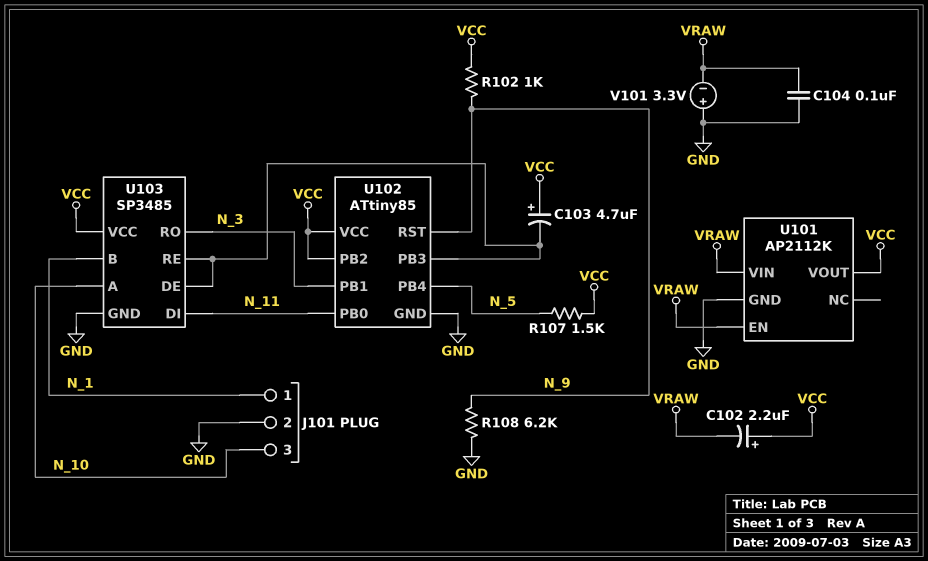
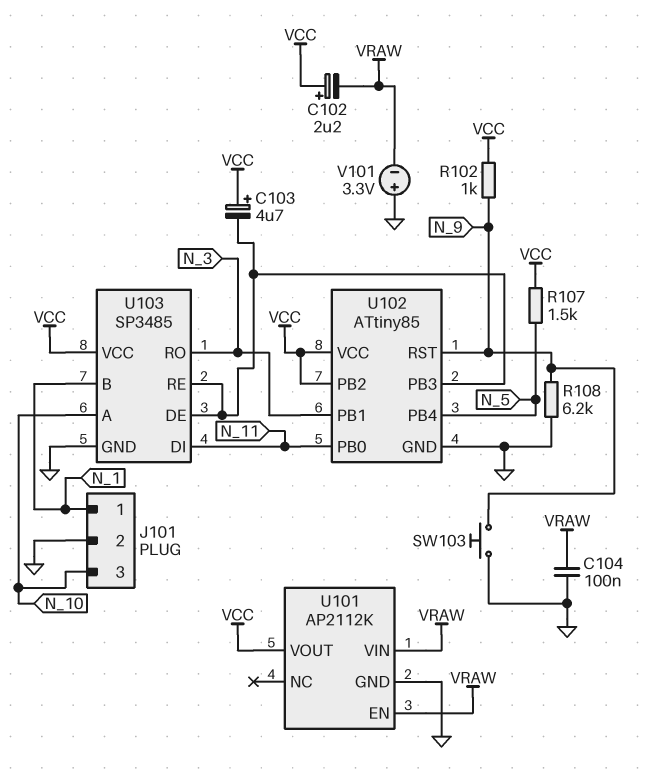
SW103: none -> button (GND, N_9)

